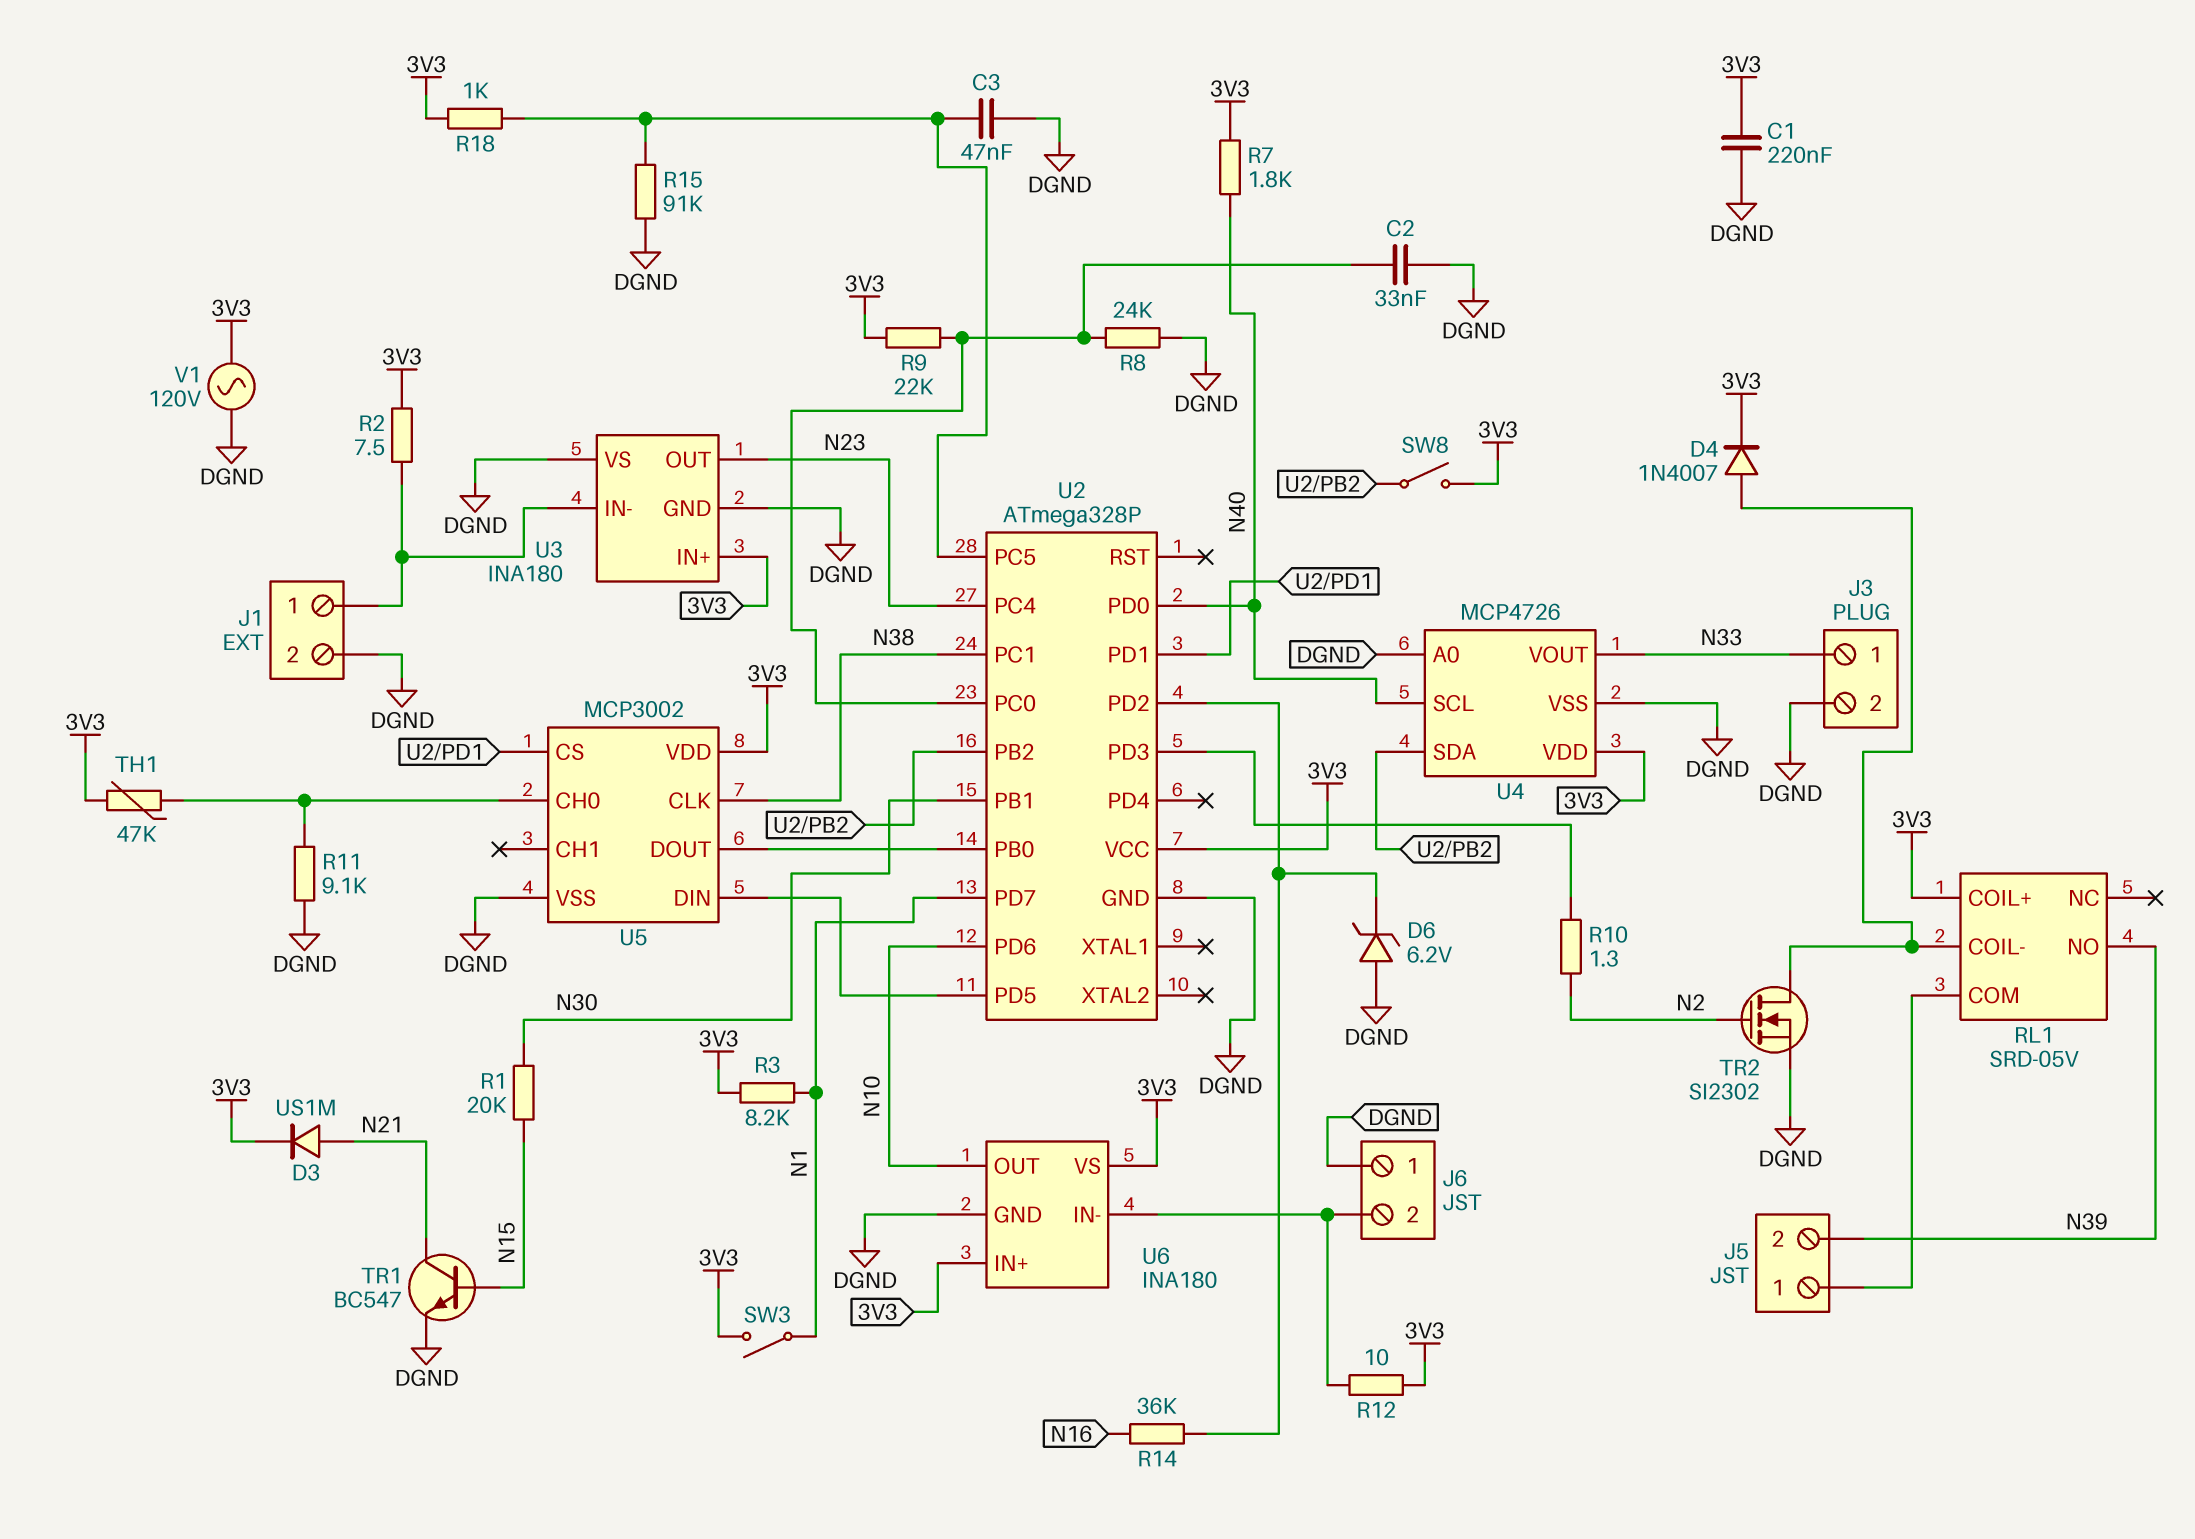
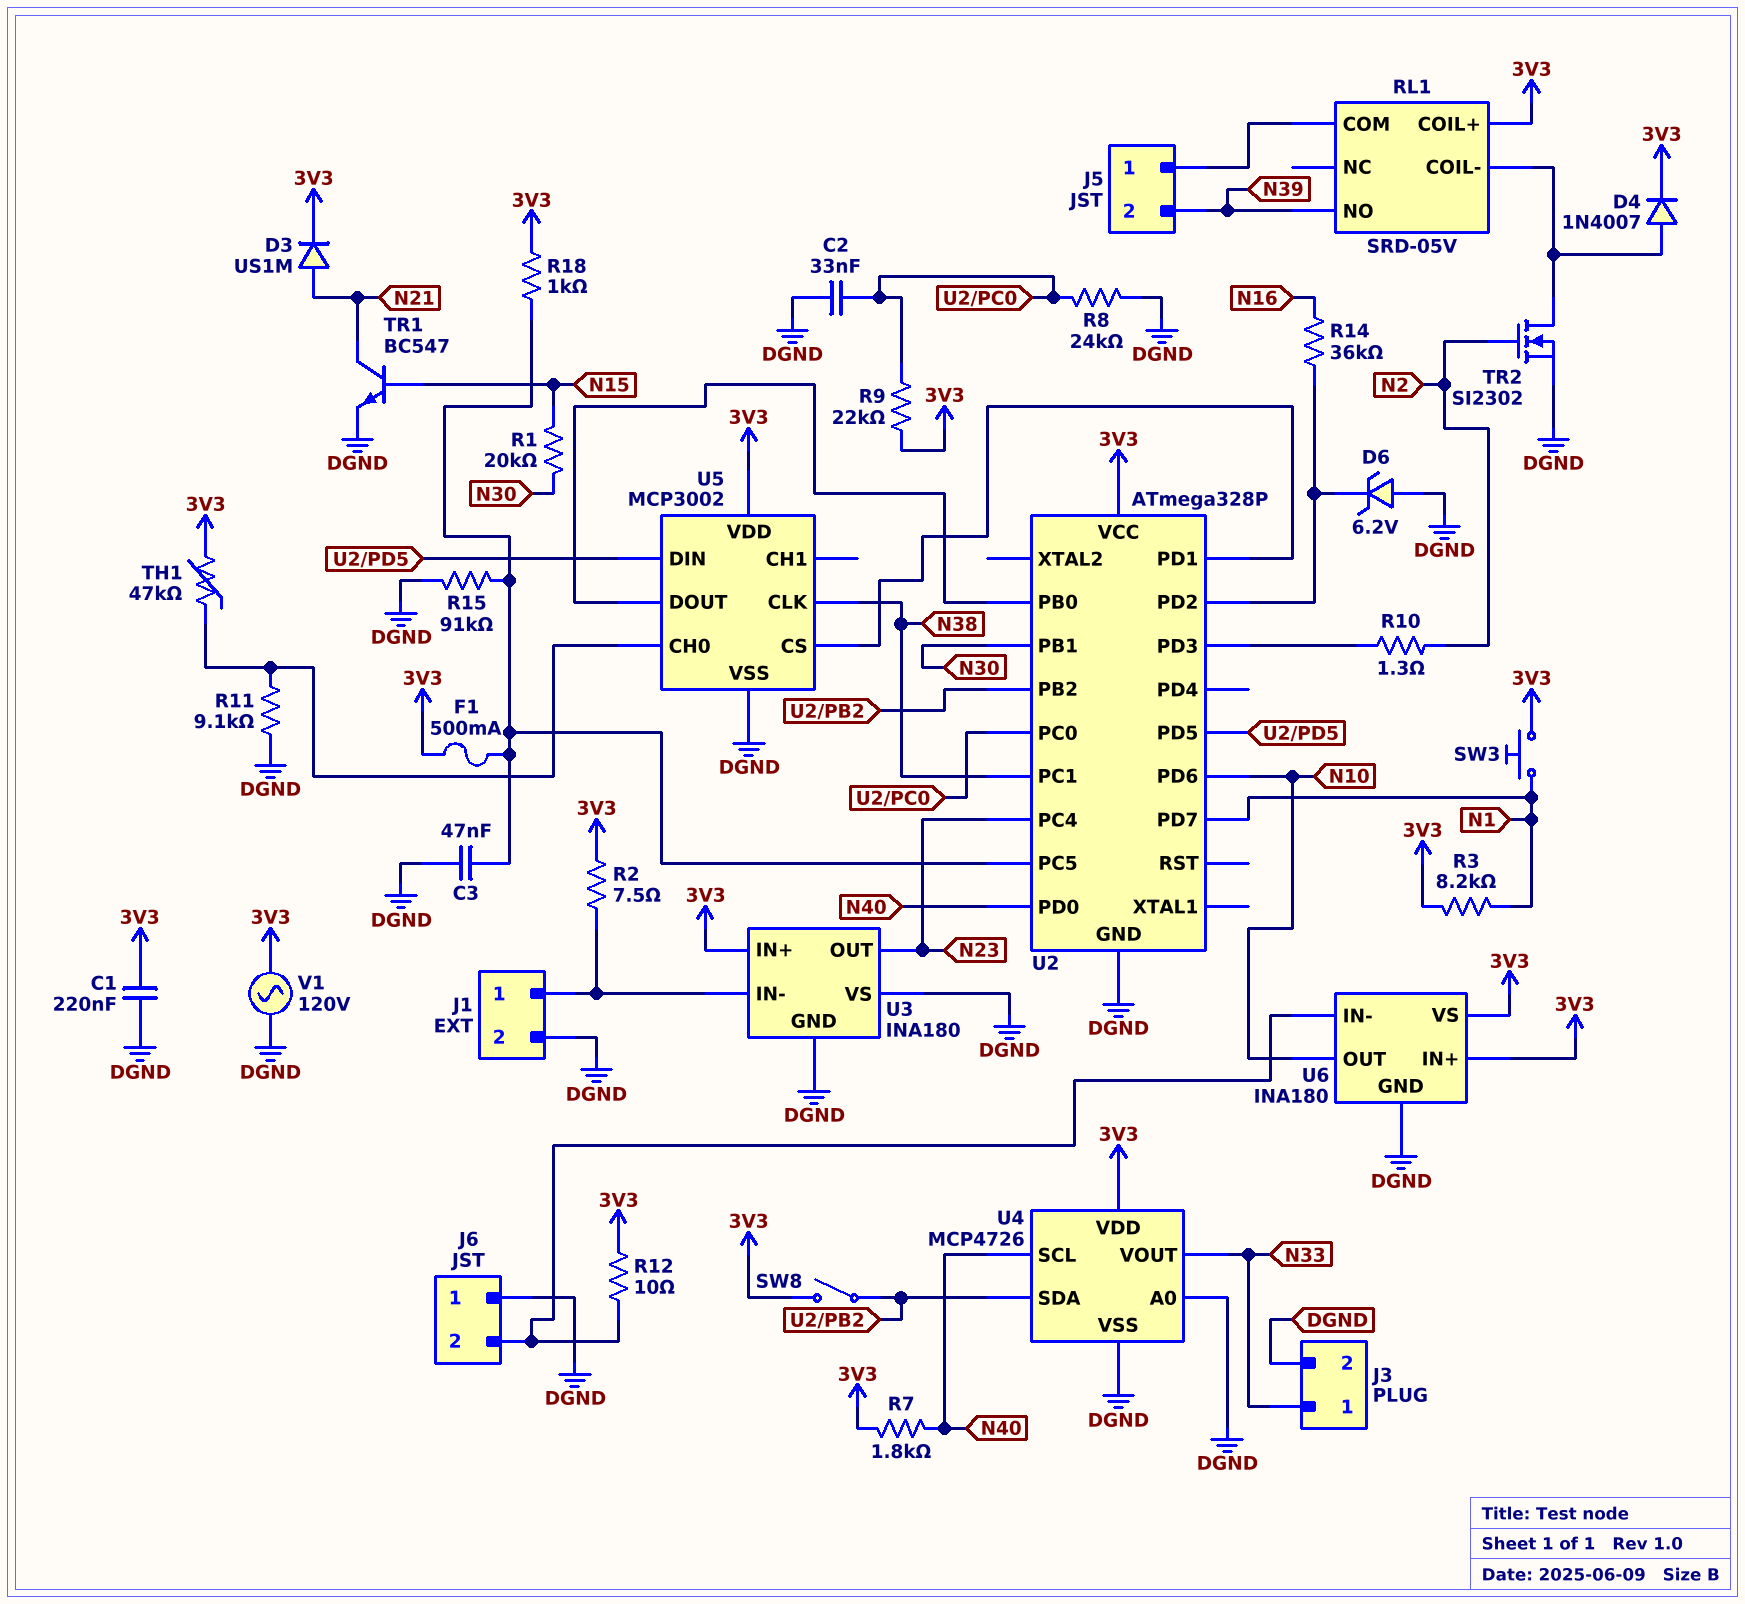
F1: none -> 500mA (3V3, U2/PC5)
SW3: switch (3V3, N1) -> button (3V3, N1)

